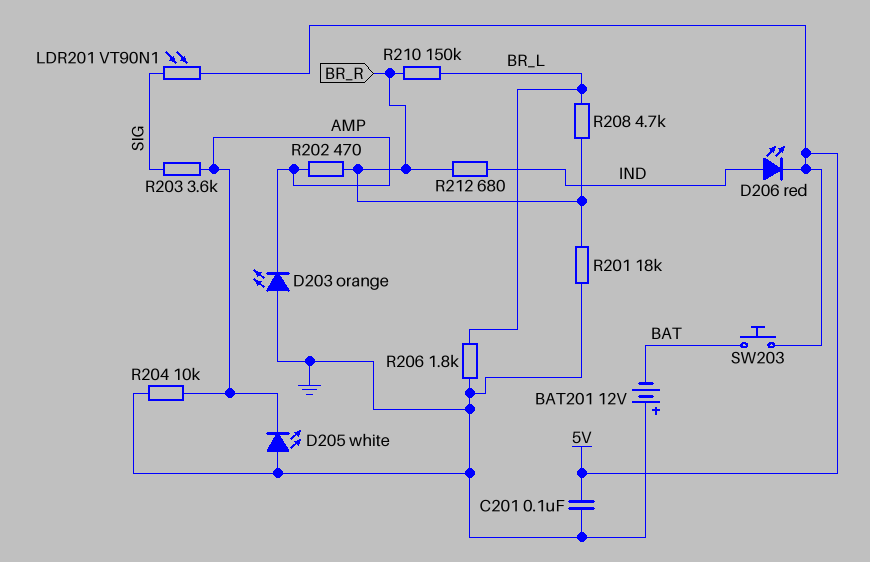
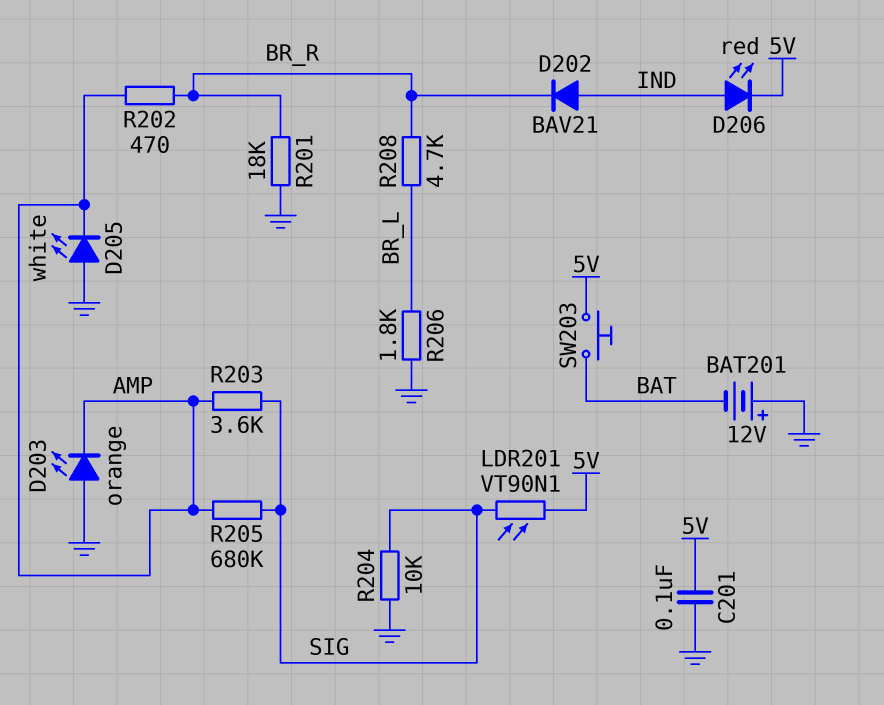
D202: none -> diode BAV21 (A IND, K BR_R)
R204: 10k (AMP, GND) -> 10k (GND, SIG)
R205: none -> 680k (AMP, SIG)
R210: 150k (BR_L, BR_R) -> none
R212: 680 (BR_R, IND) -> none

